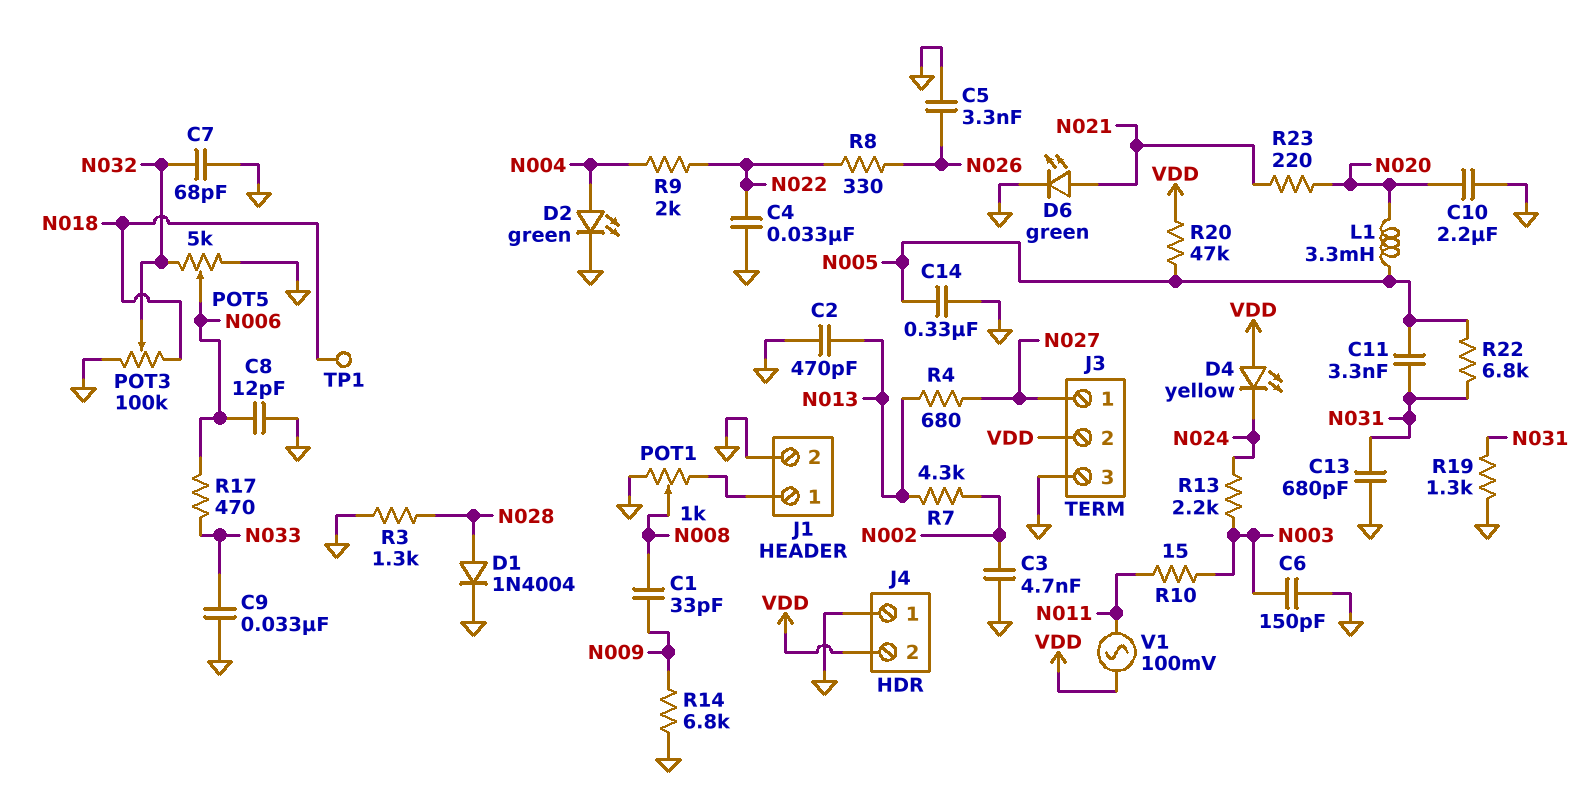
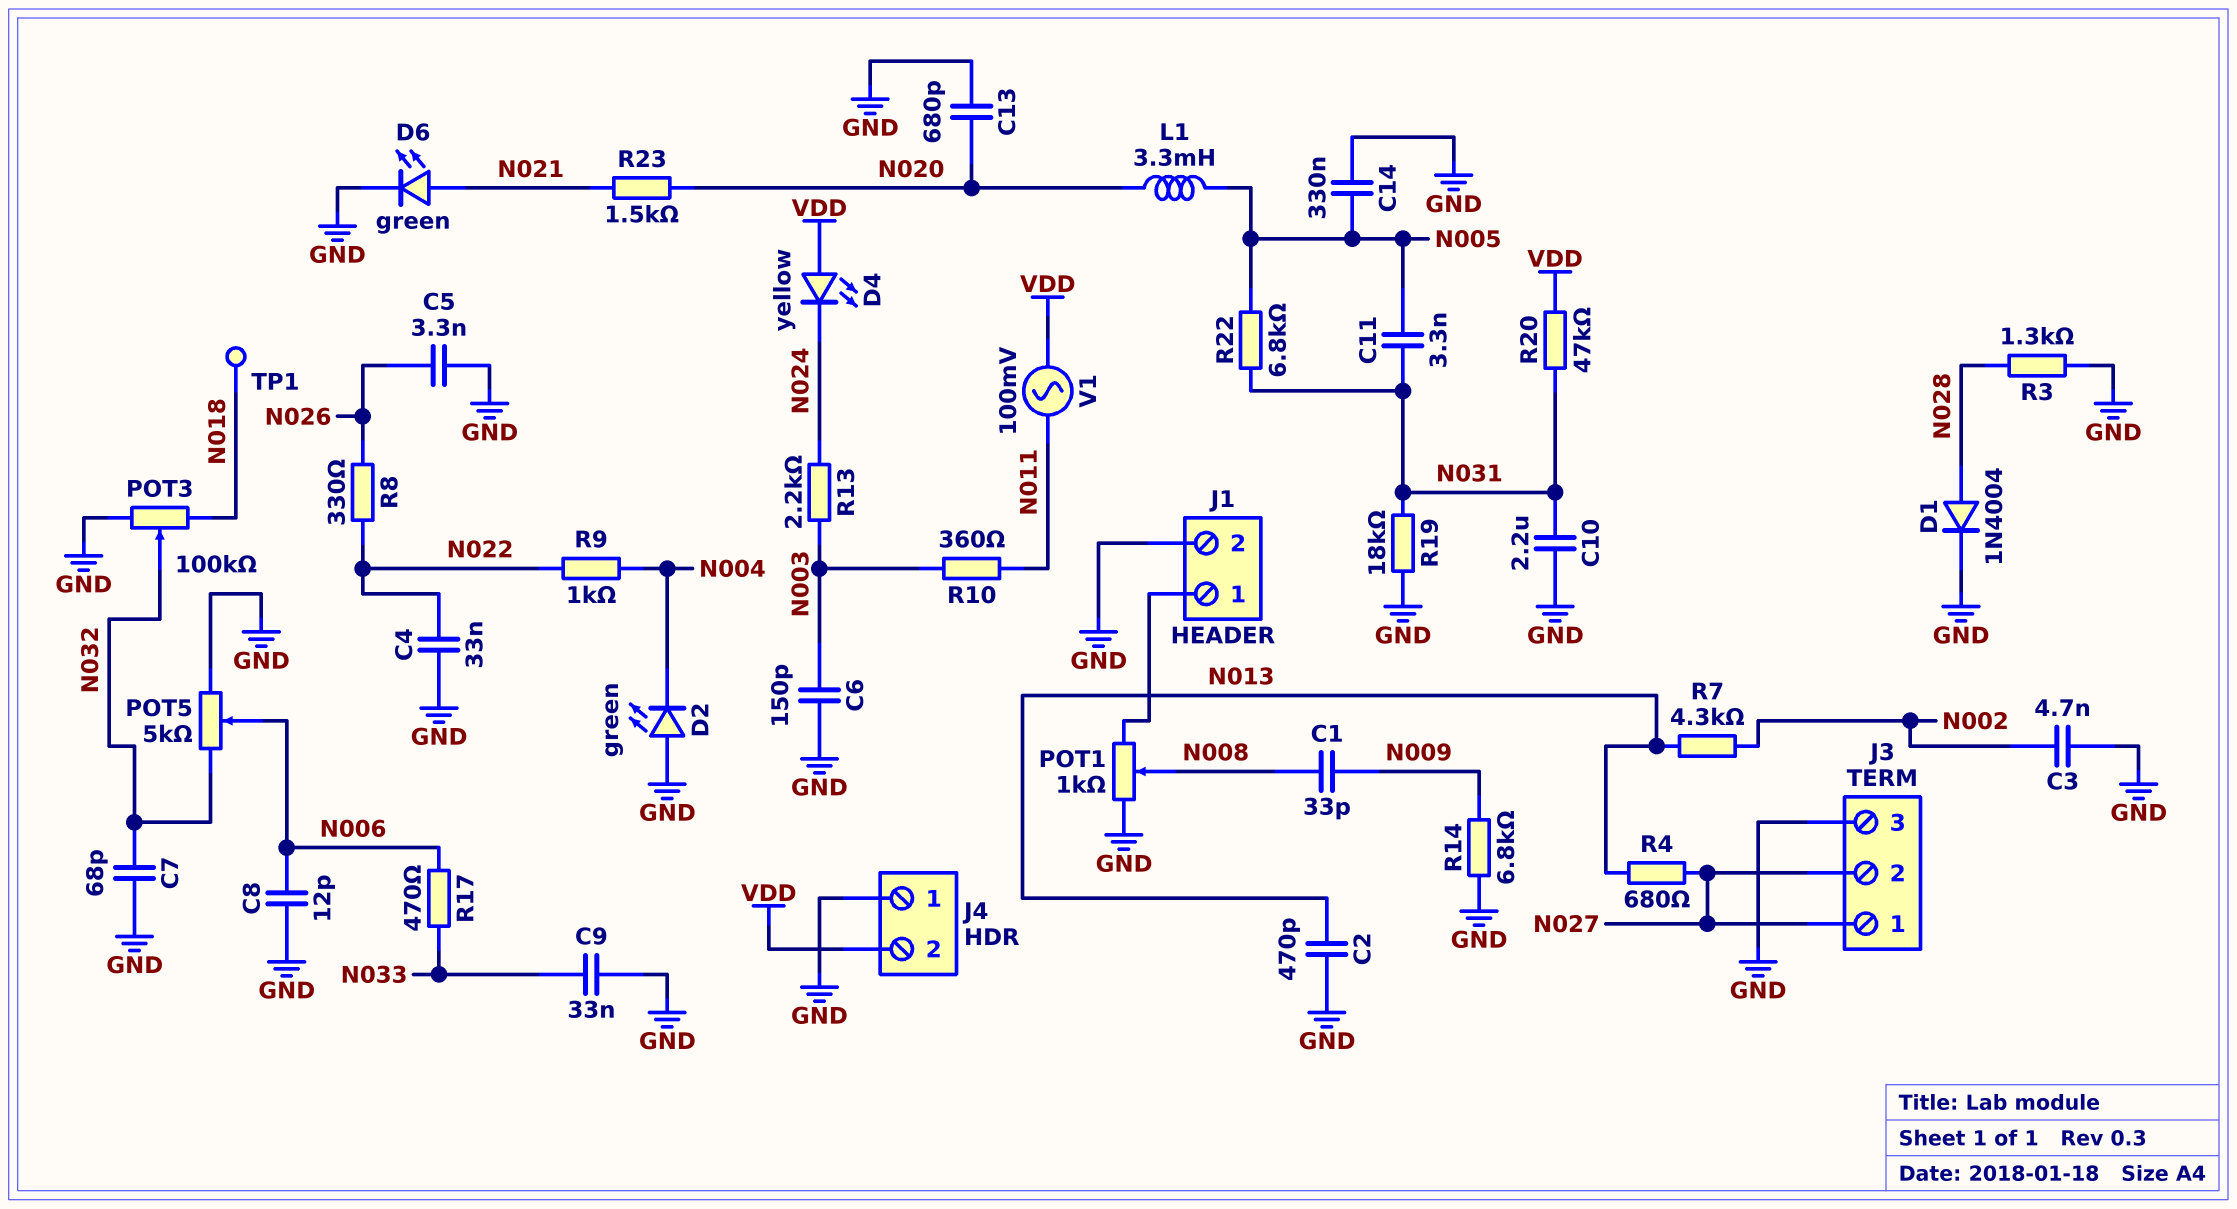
C10: 2.2uF (GND, N020) -> 2.2uF (GND, N031)
C13: 680pF (GND, N031) -> 680pF (GND, N020)
D2: LED green (A N004, K GND) -> LED green (A GND, K N004)
J3 pin 2: VDD -> N027
R9: 2k (N004, N022) -> 1k (N004, N022)
R10: 15 (N003, N011) -> 360 (N003, N011)
R19: 1.3k (GND, N031) -> 18k (GND, N031)
R20: 47k (N005, VDD) -> 47k (N031, VDD)
R23: 220 (N020, N021) -> 1.5k (N020, N021)

